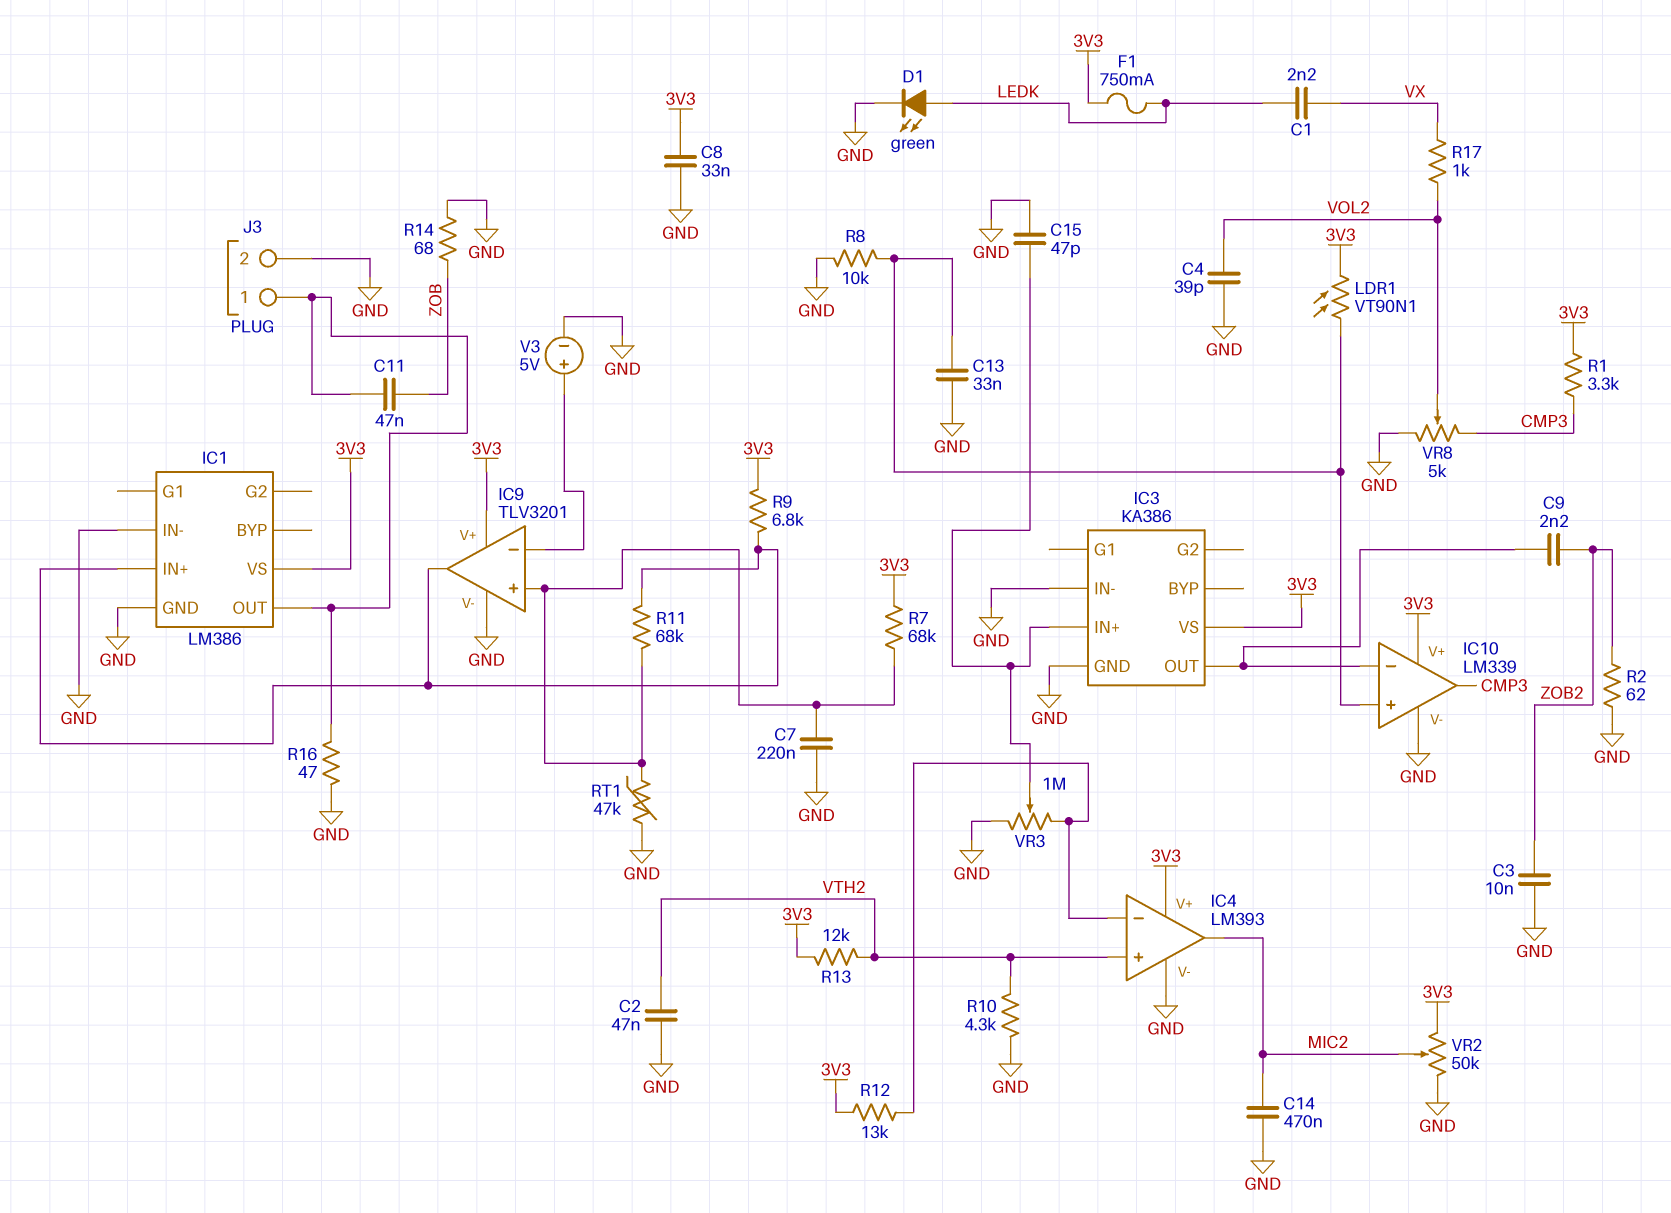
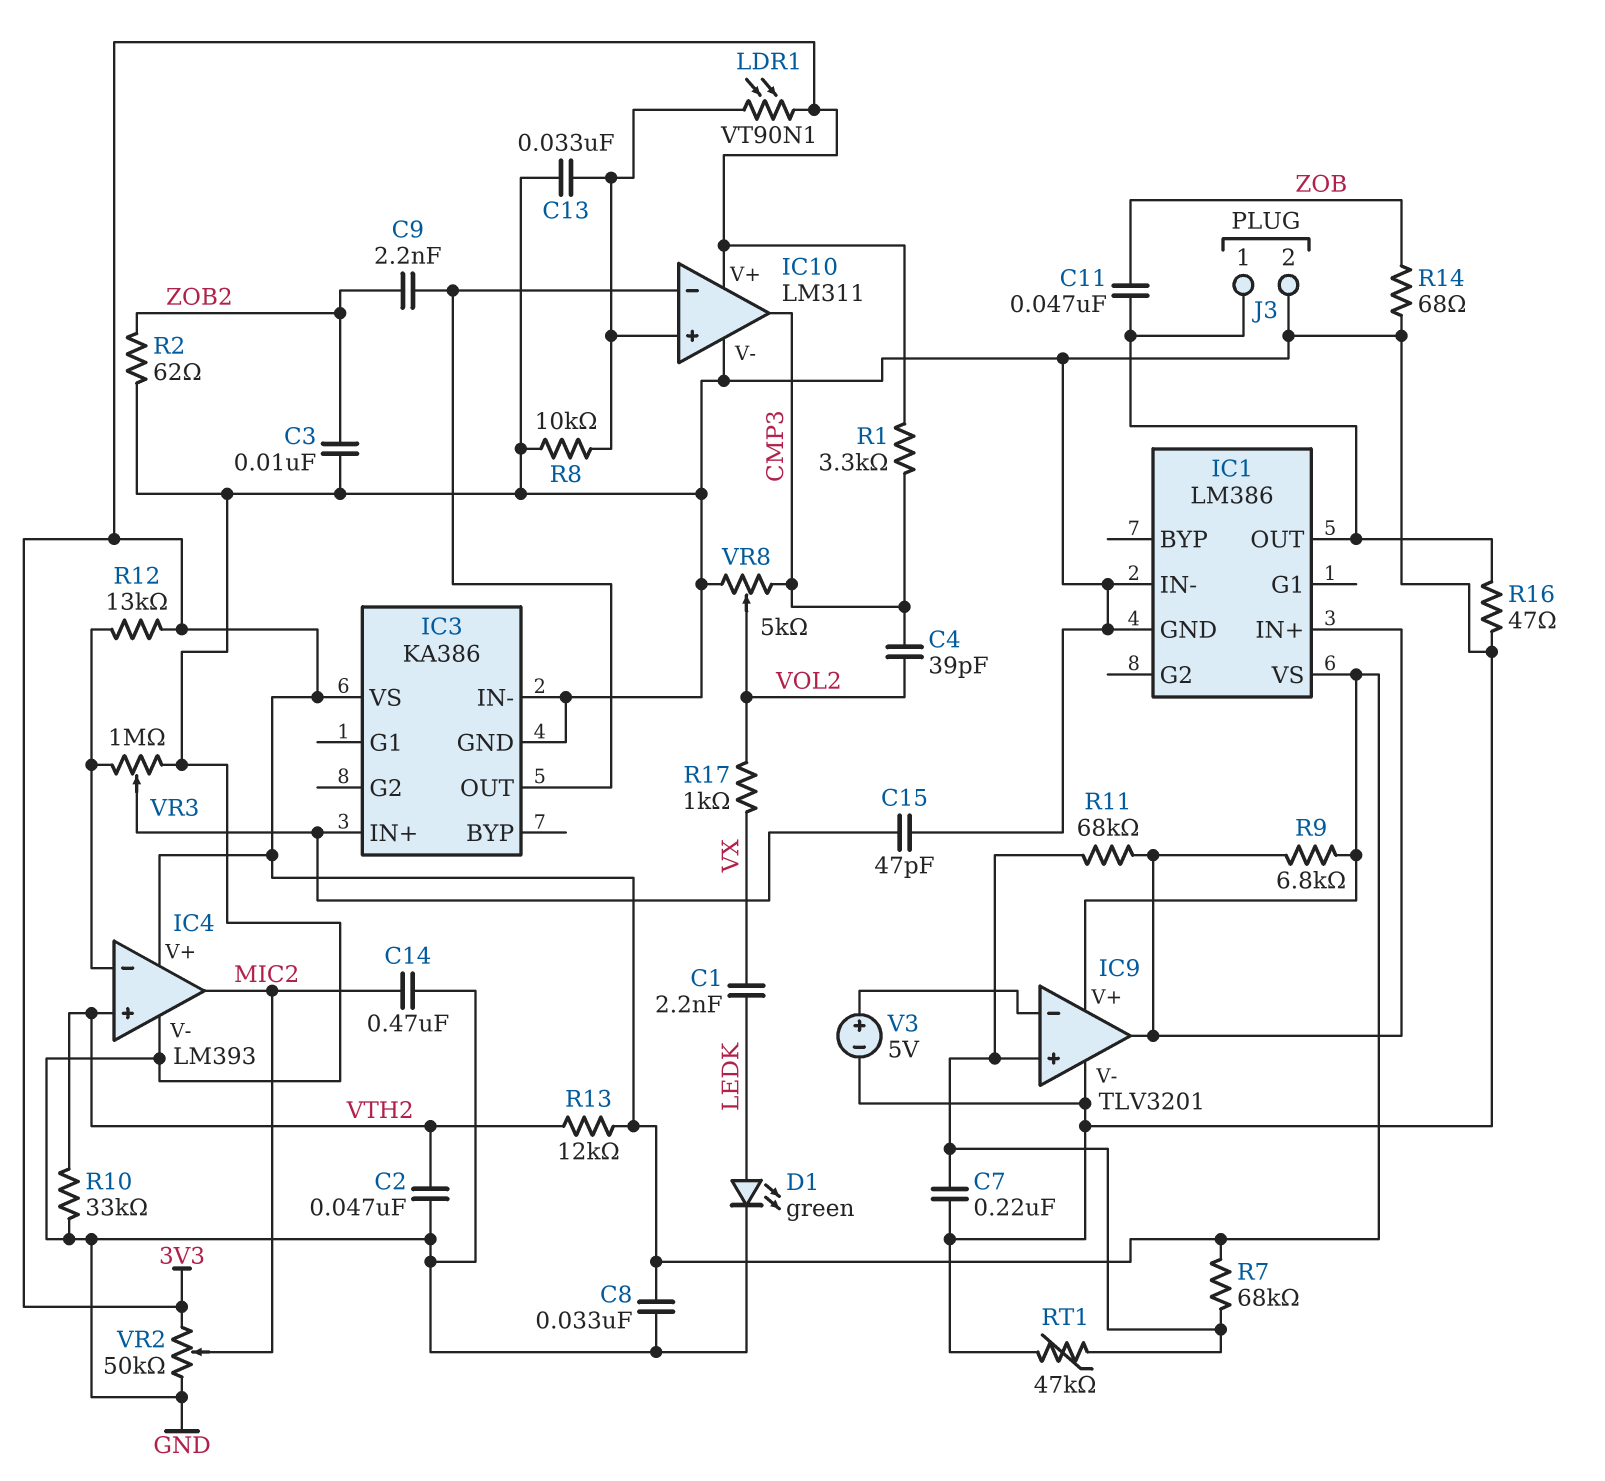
C4: 39pF (GND, VOL2) -> 39pF (CMP3, VOL2)
F1: 750mA (3V3, LEDK) -> none
IC10: LM339 -> LM311
R10: 4.3k (GND, VTH2) -> 33k (GND, VTH2)

